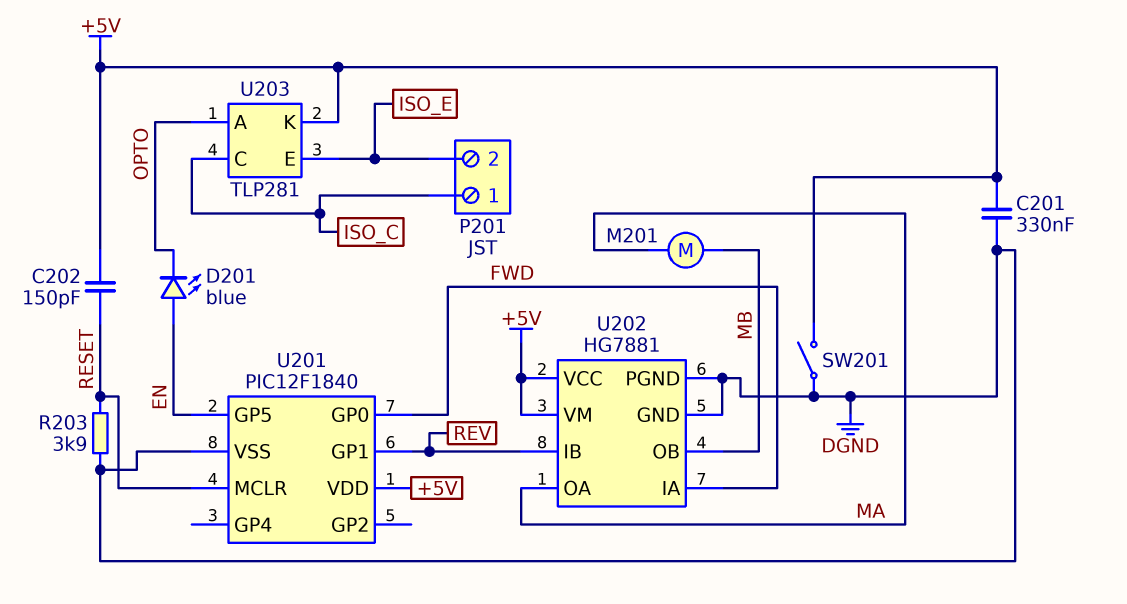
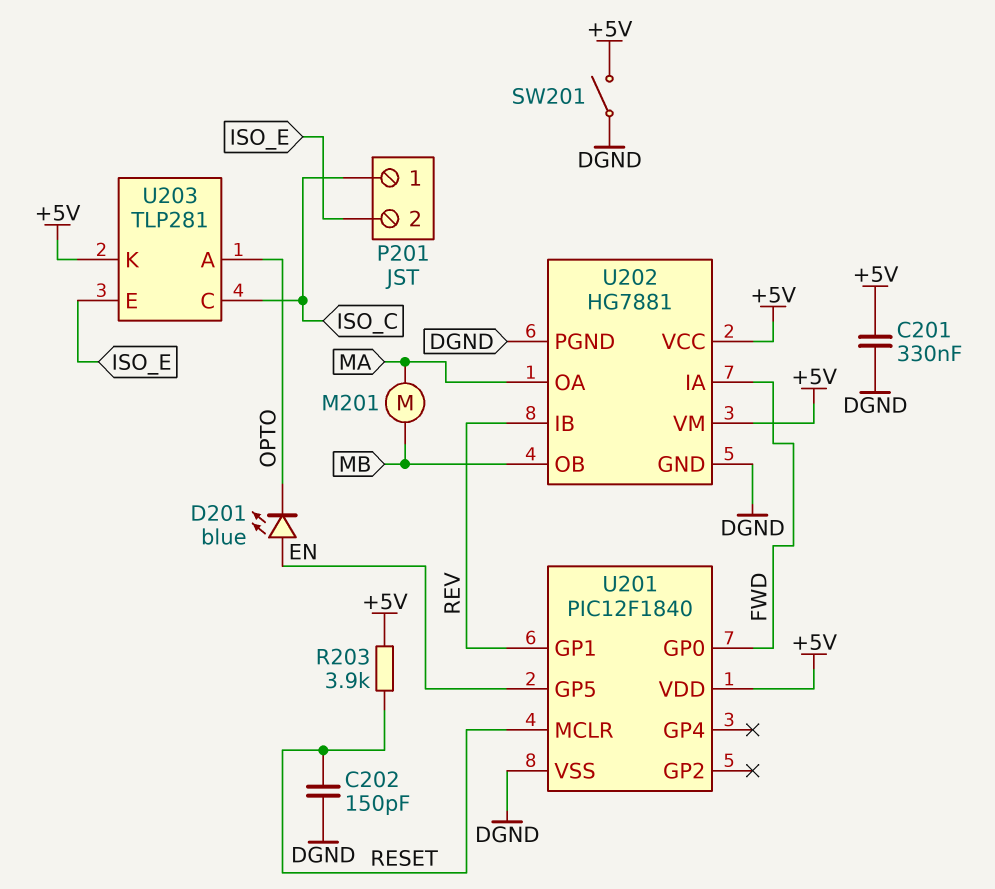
C202: 150pF (+5V, RESET) -> 150pF (DGND, RESET)
R203: 3.9k (DGND, RESET) -> 3.9k (+5V, RESET)

